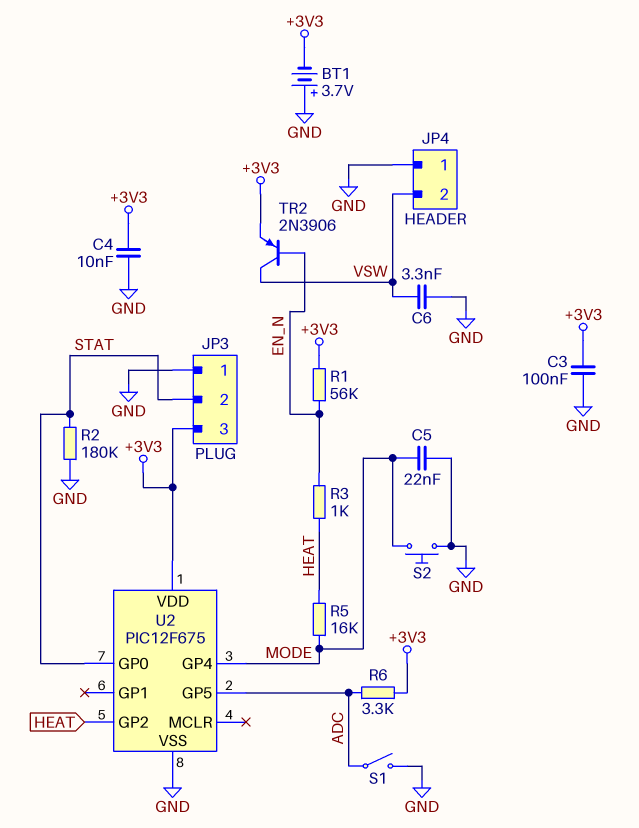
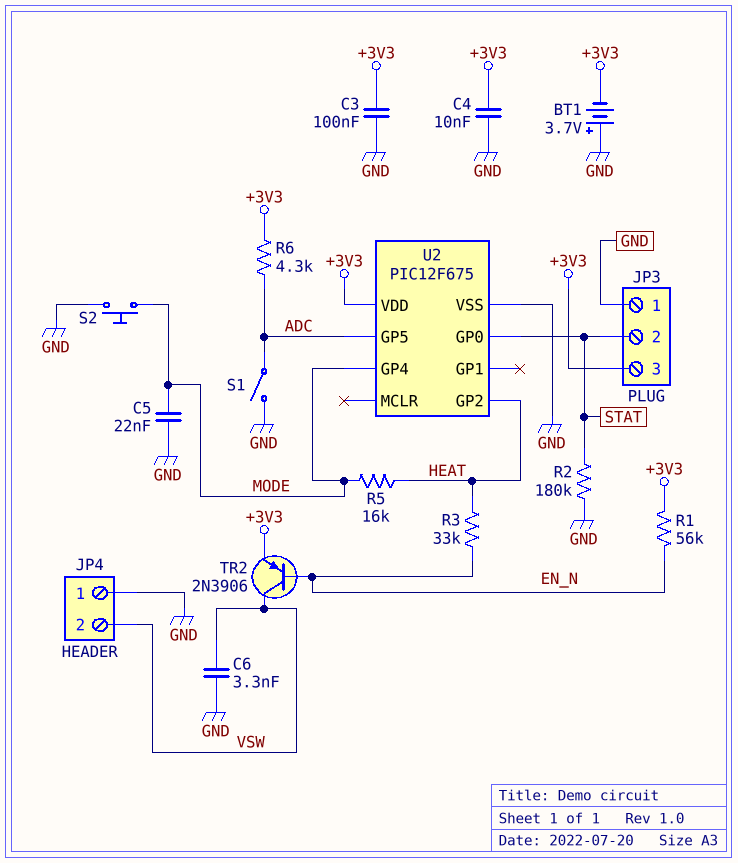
R3: 1k (EN_N, HEAT) -> 33k (EN_N, HEAT)
R6: 3.3k (+3V3, ADC) -> 4.3k (+3V3, ADC)

